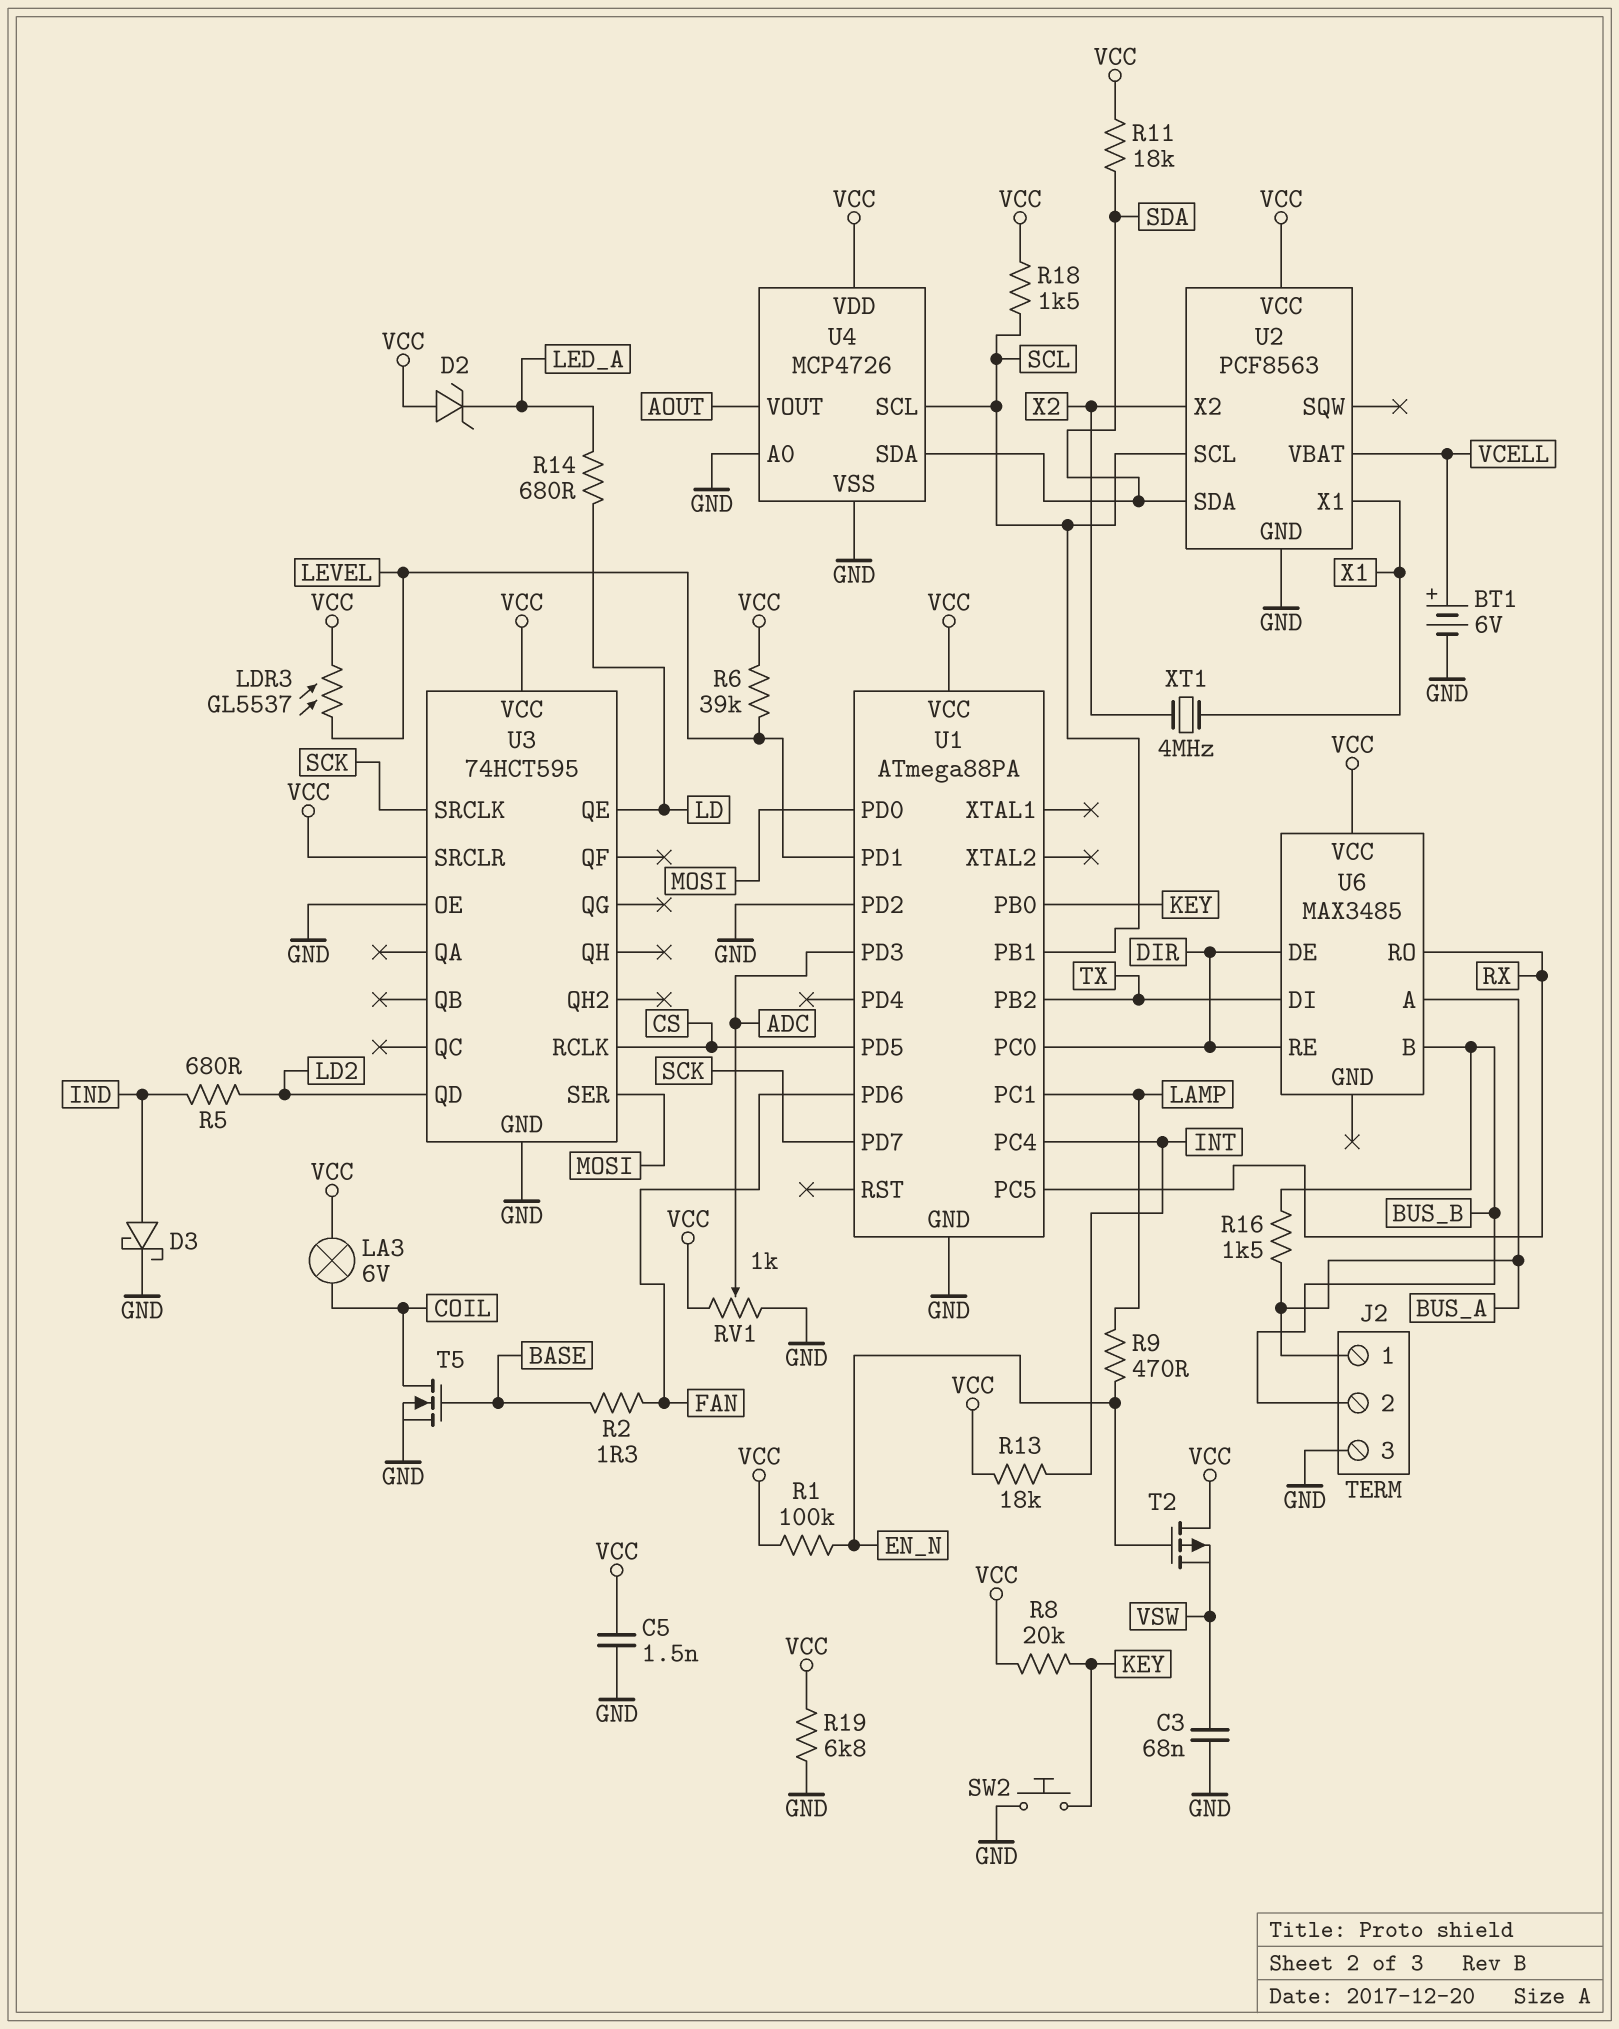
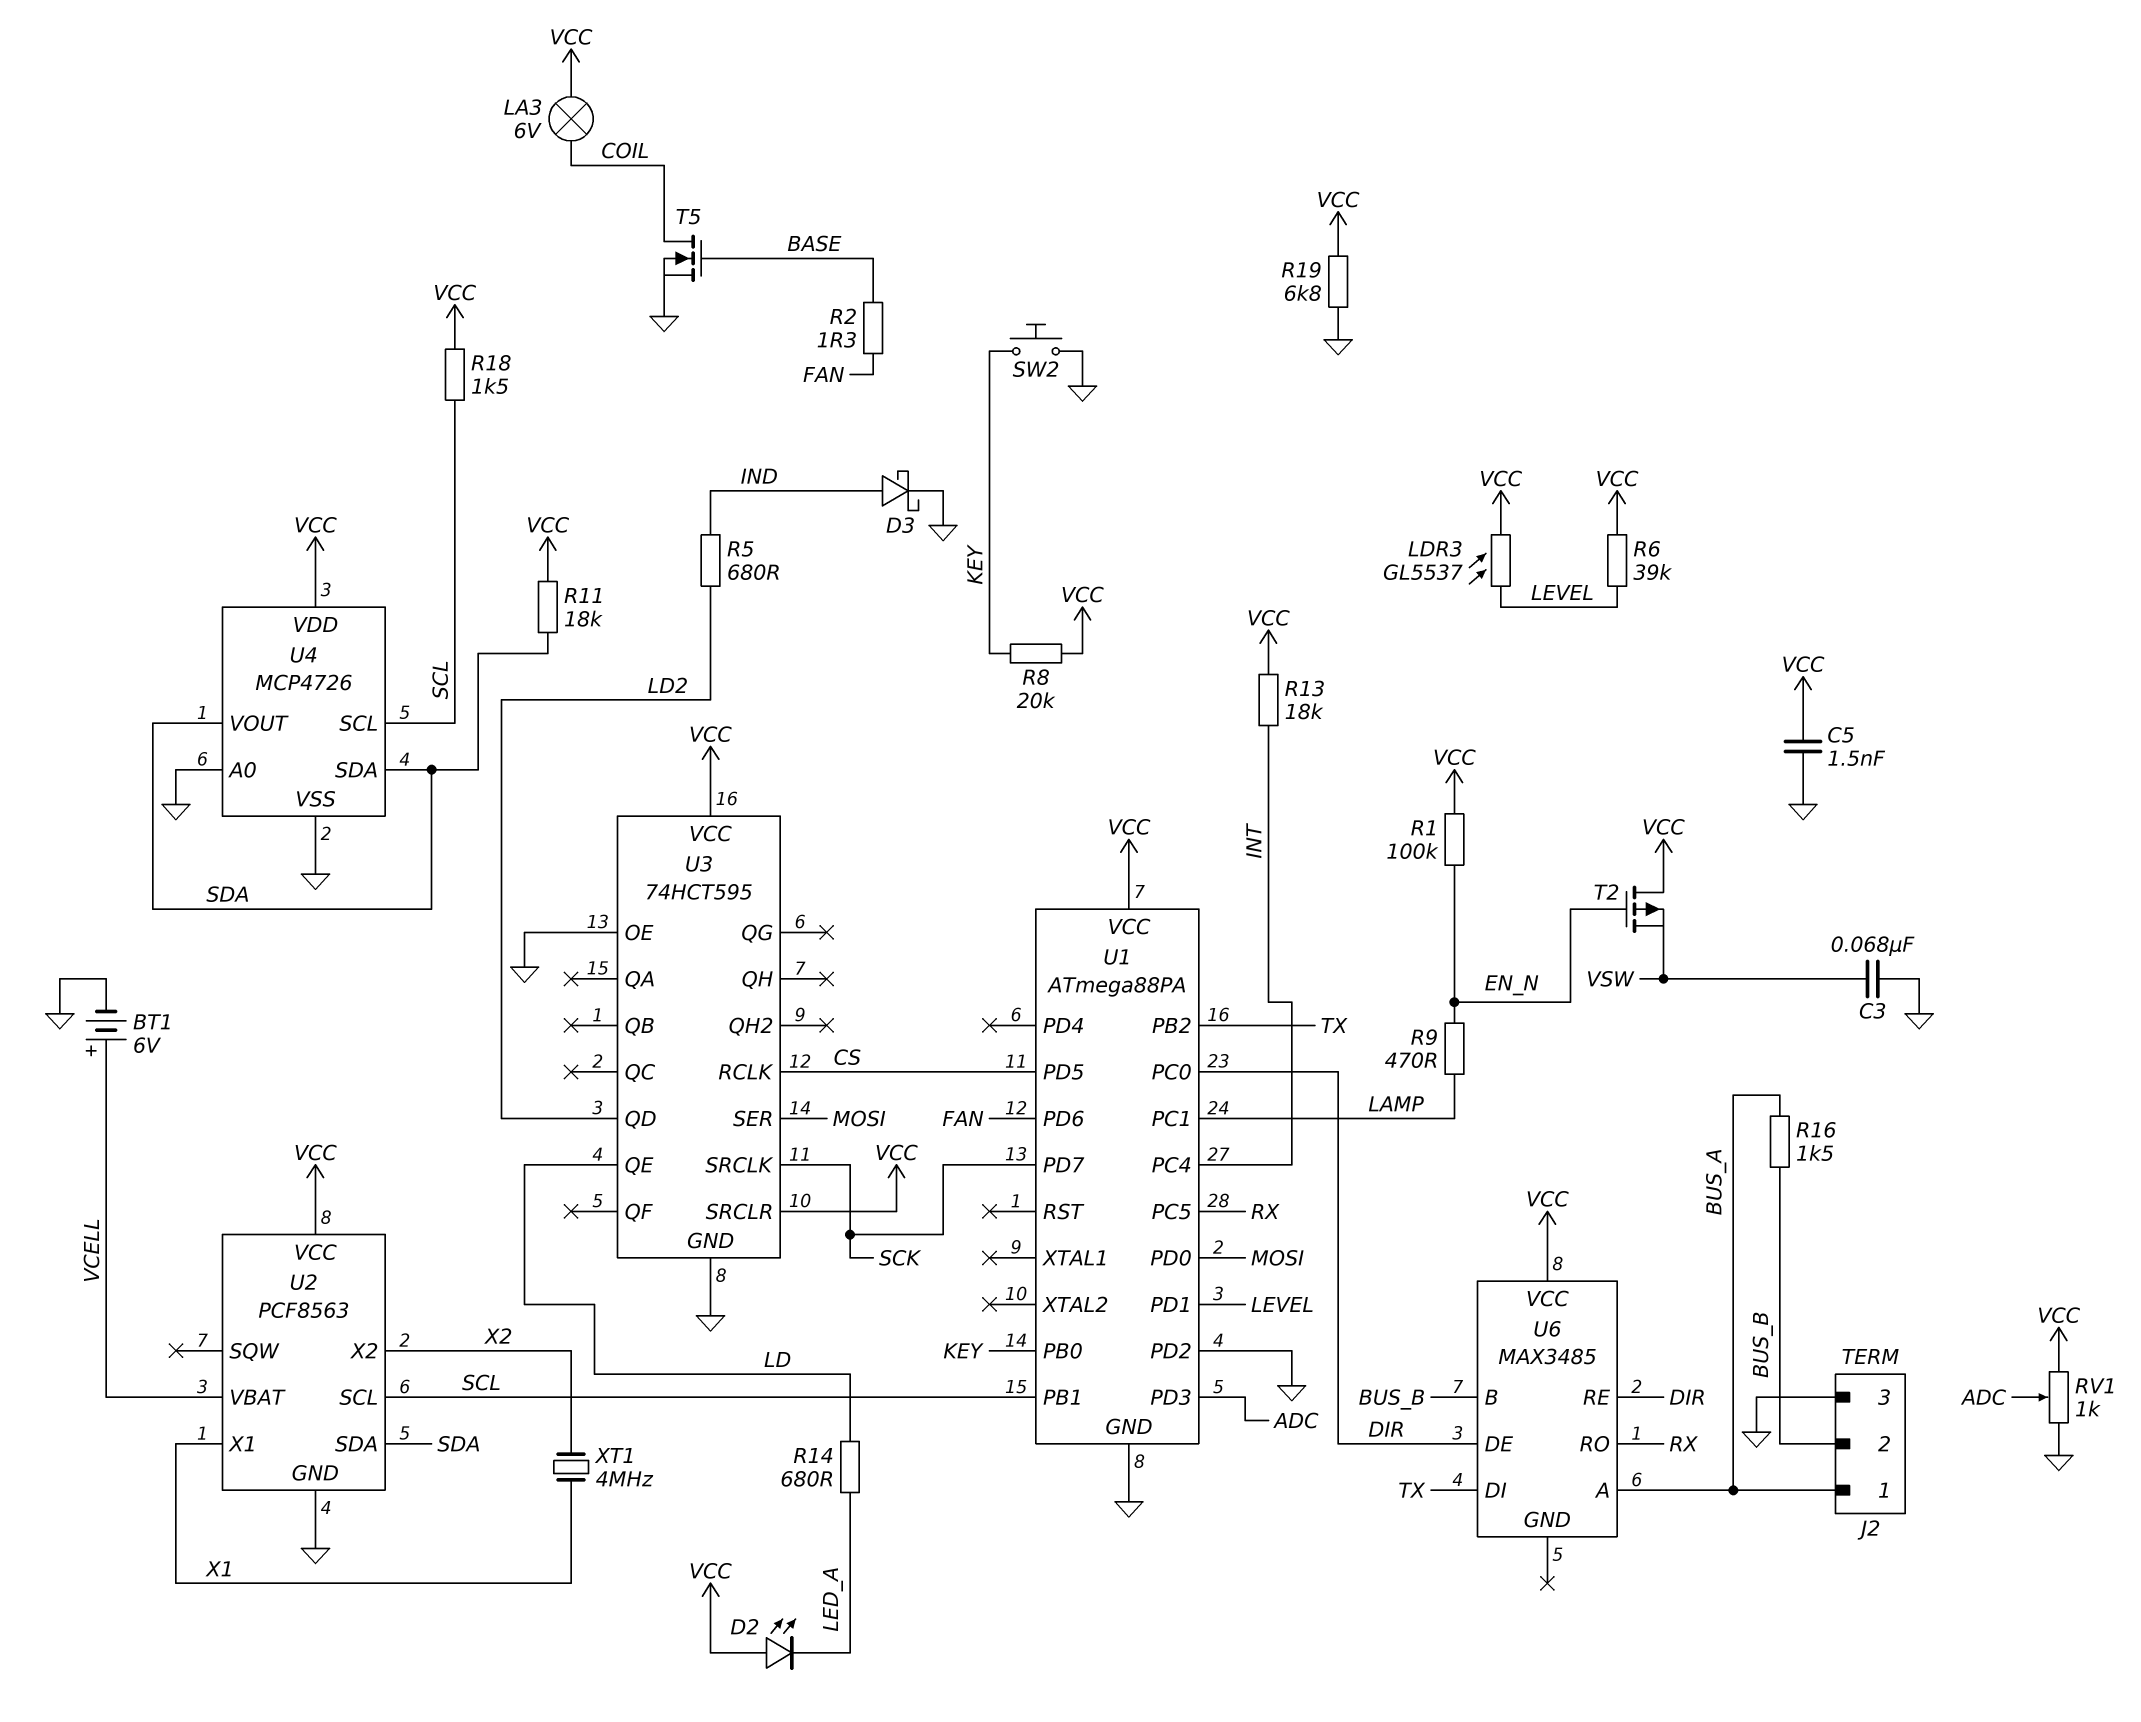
D2: zener (A VCC, K LED_A) -> LED (A VCC, K LED_A)
U4 pin VOUT: AOUT -> SDA

